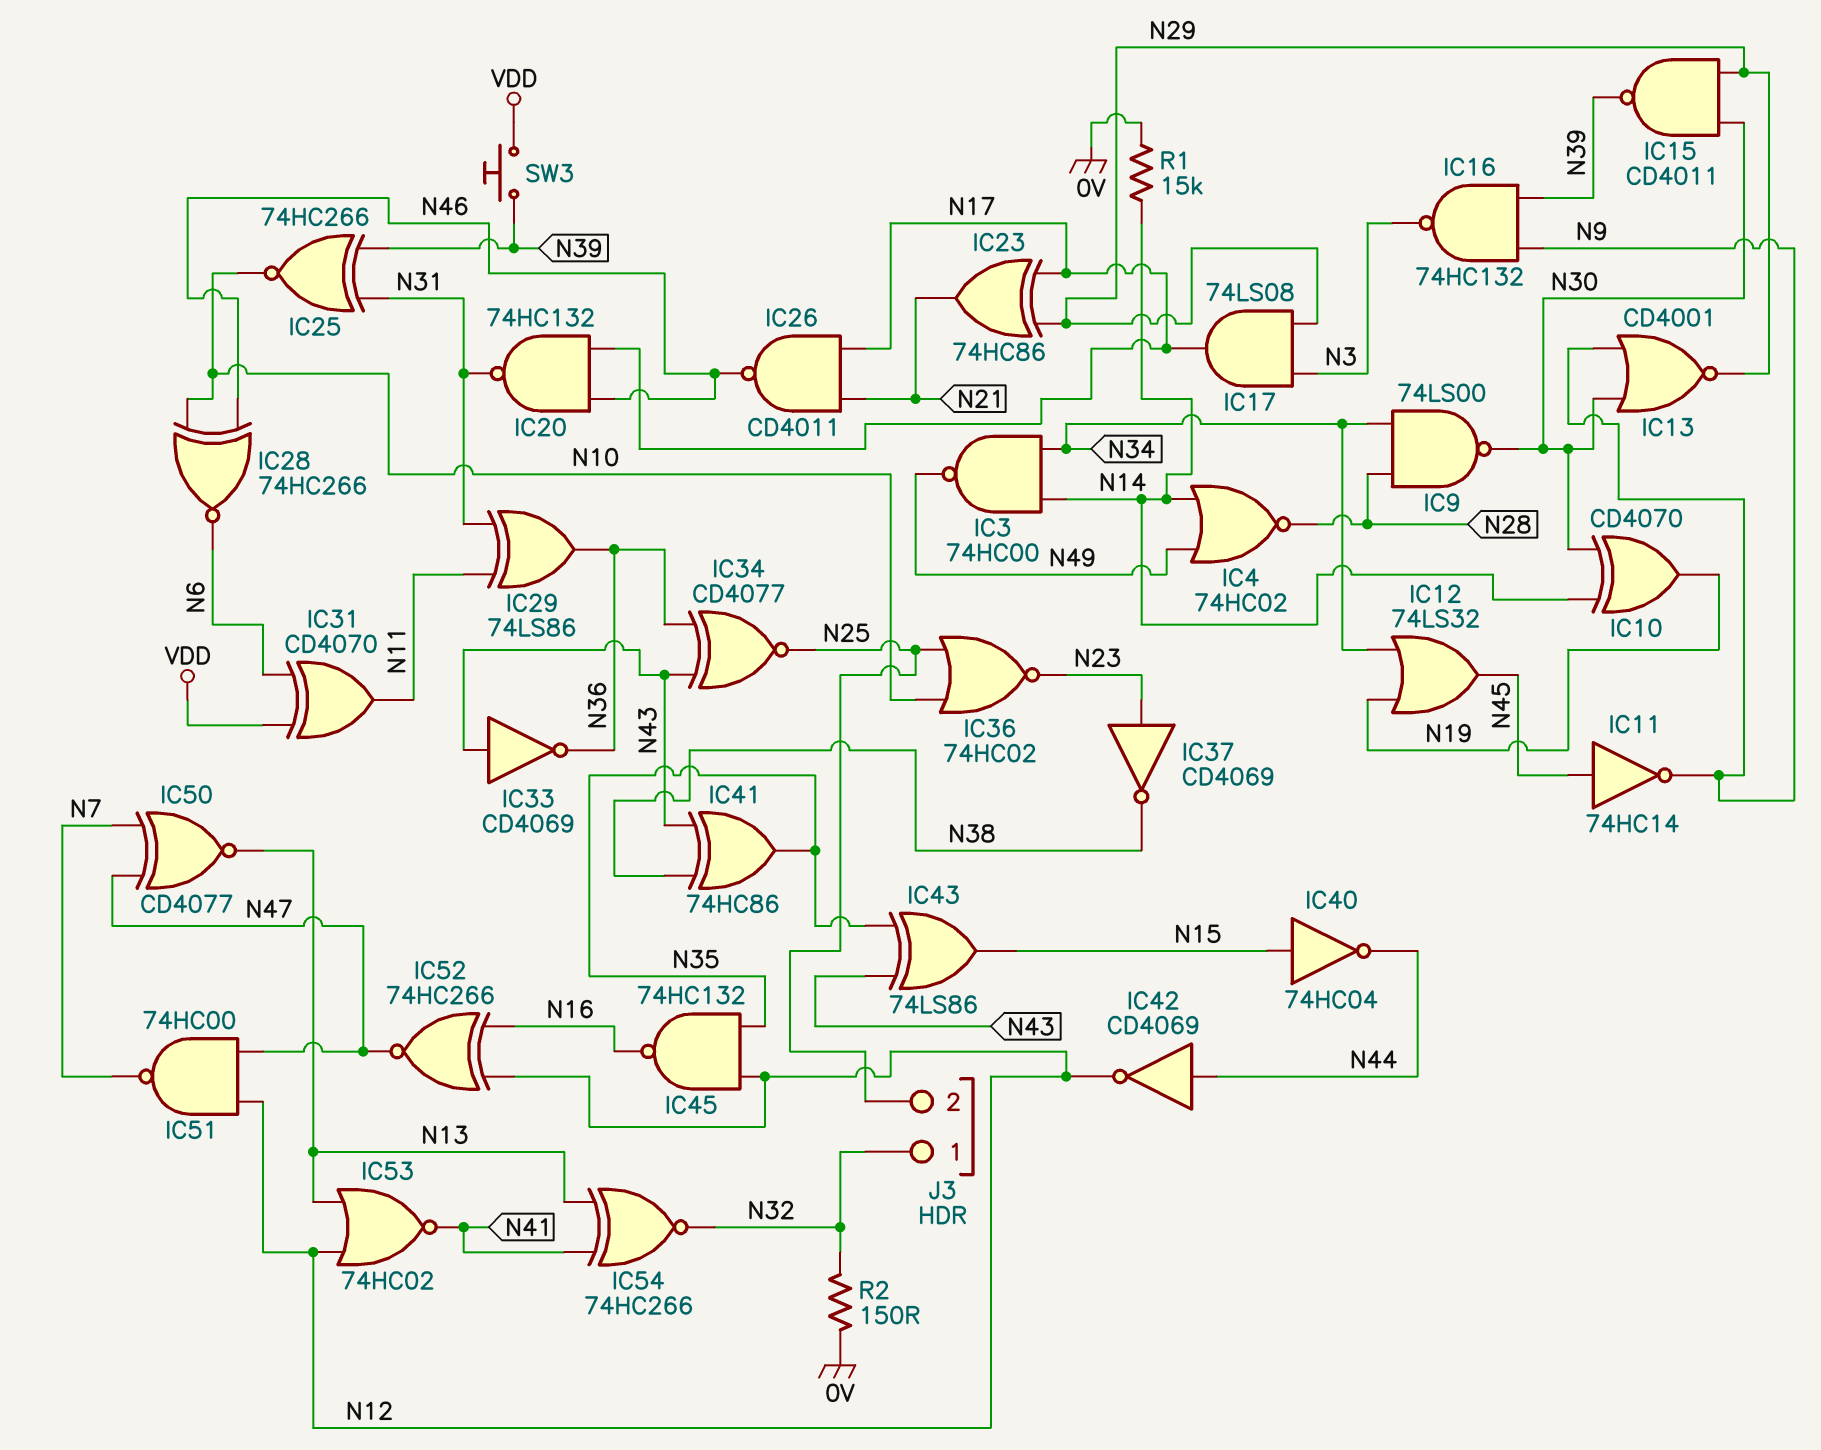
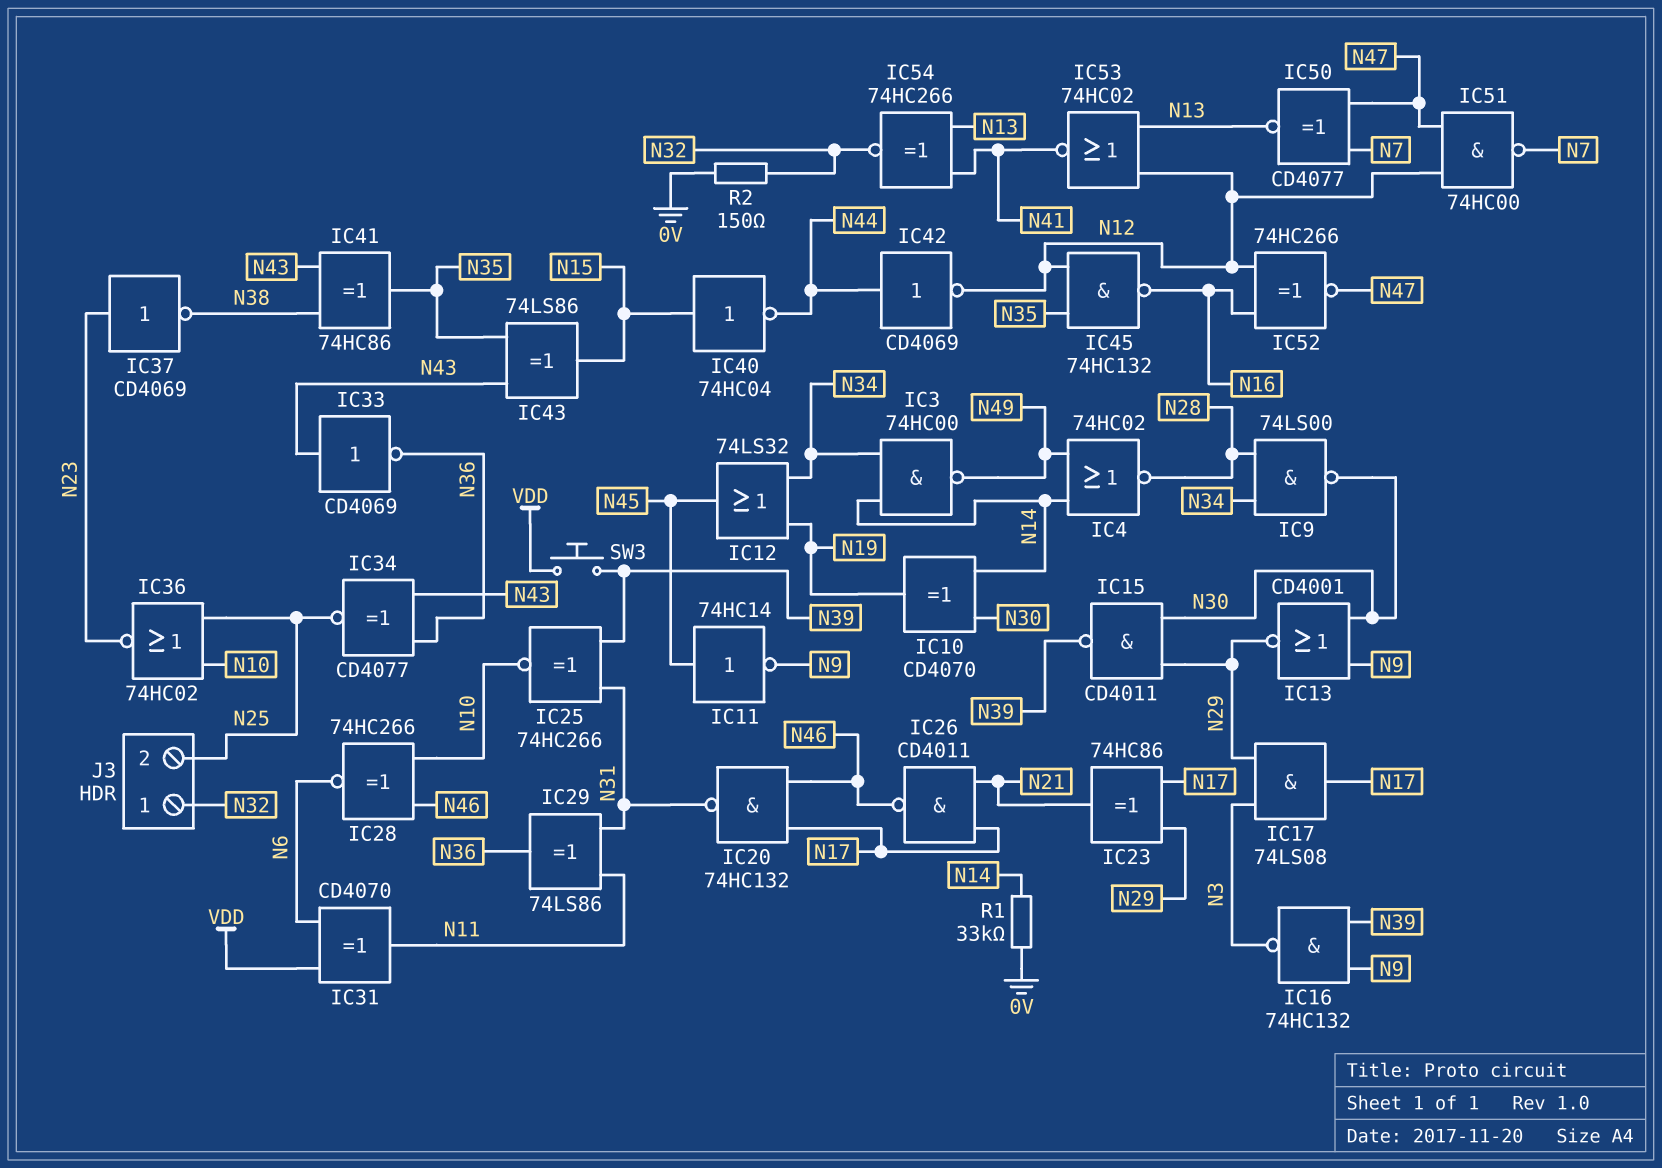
R1: 15k (0V, N14) -> 33k (0V, N14)

